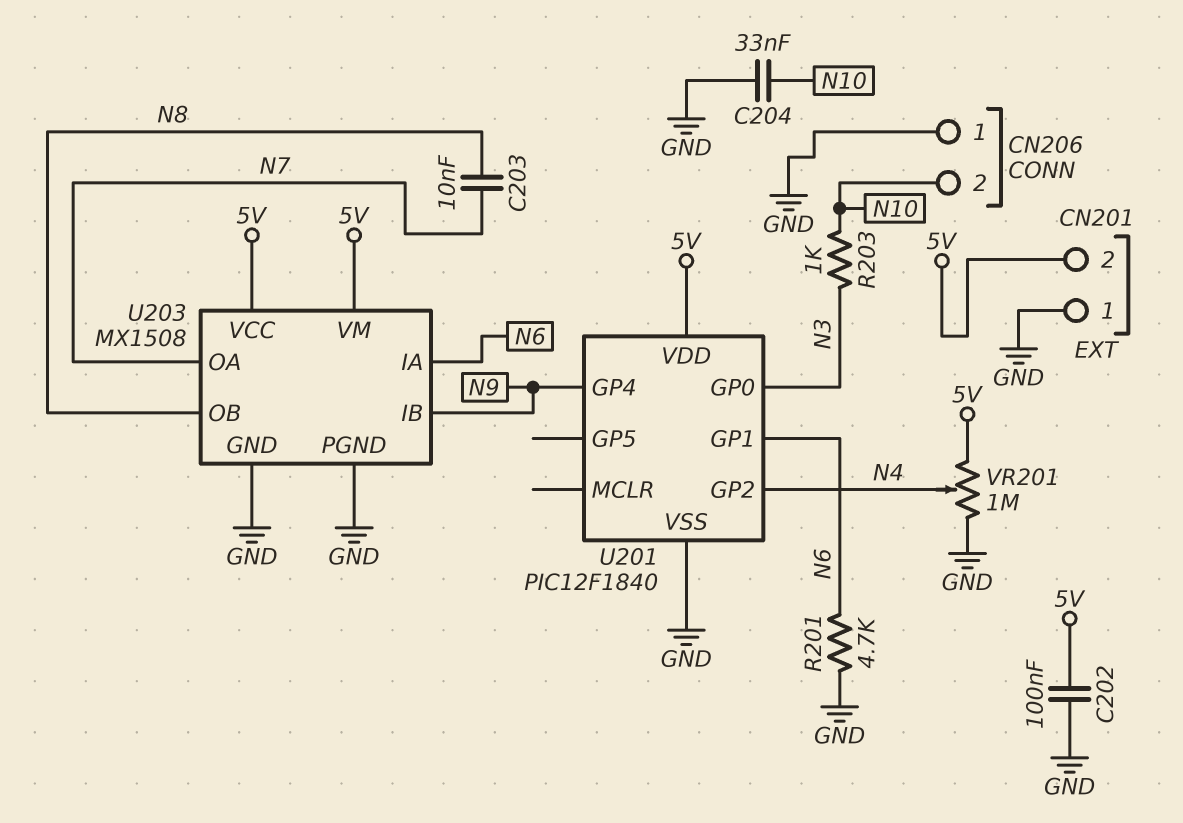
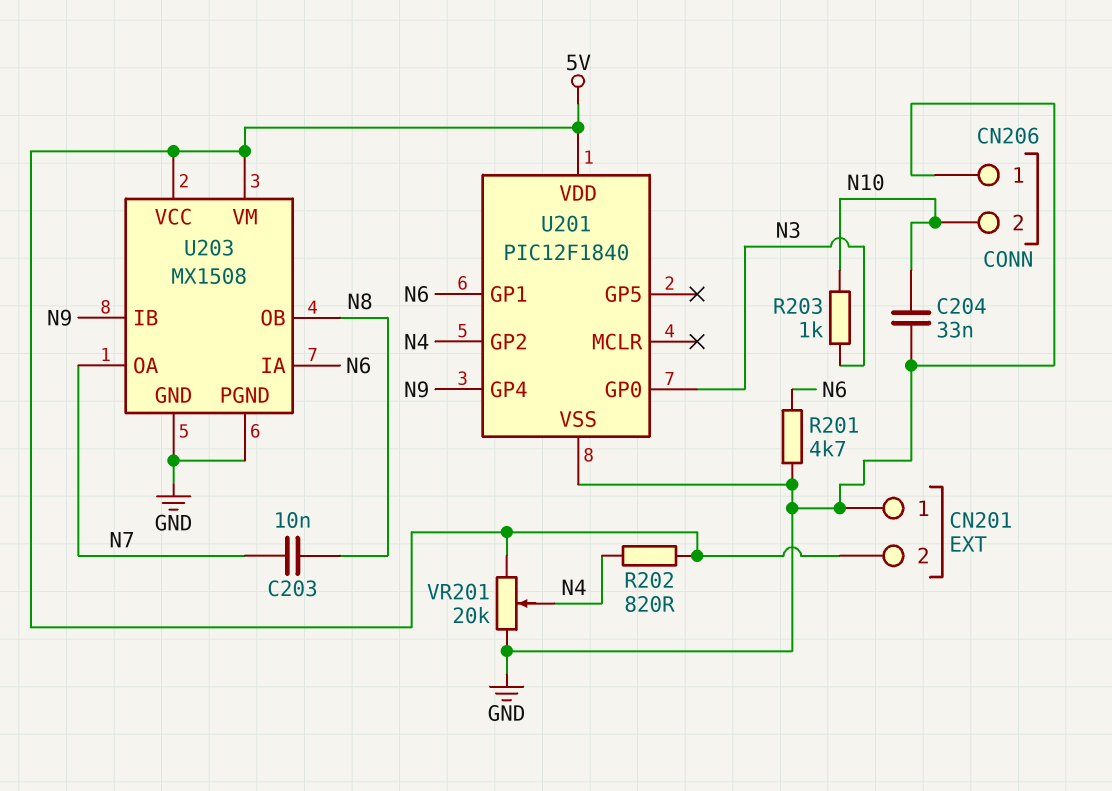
C202: 100nF (5V, GND) -> none
R202: none -> 820 (5V, N4)
VR201: 1M (5V, GND, wiper N4) -> 20k (5V, GND, wiper N4)

